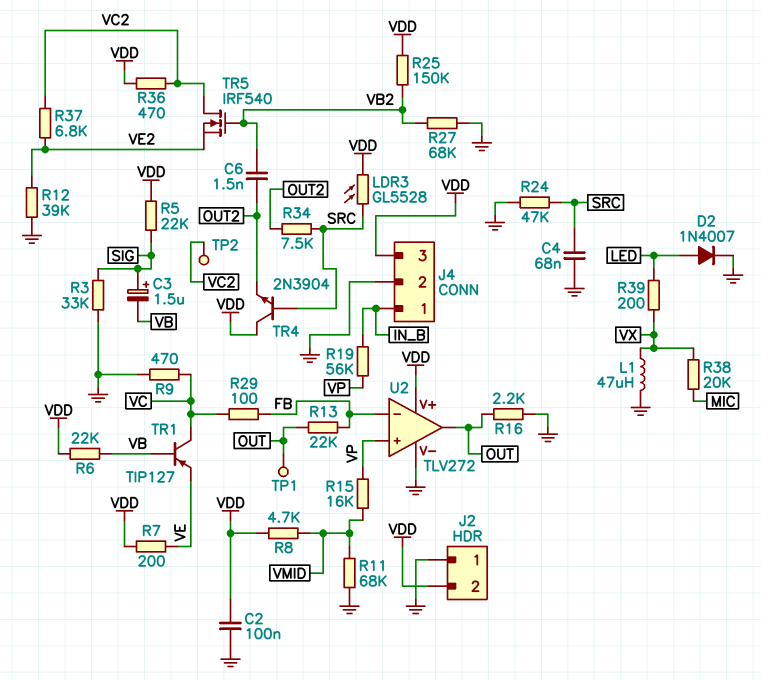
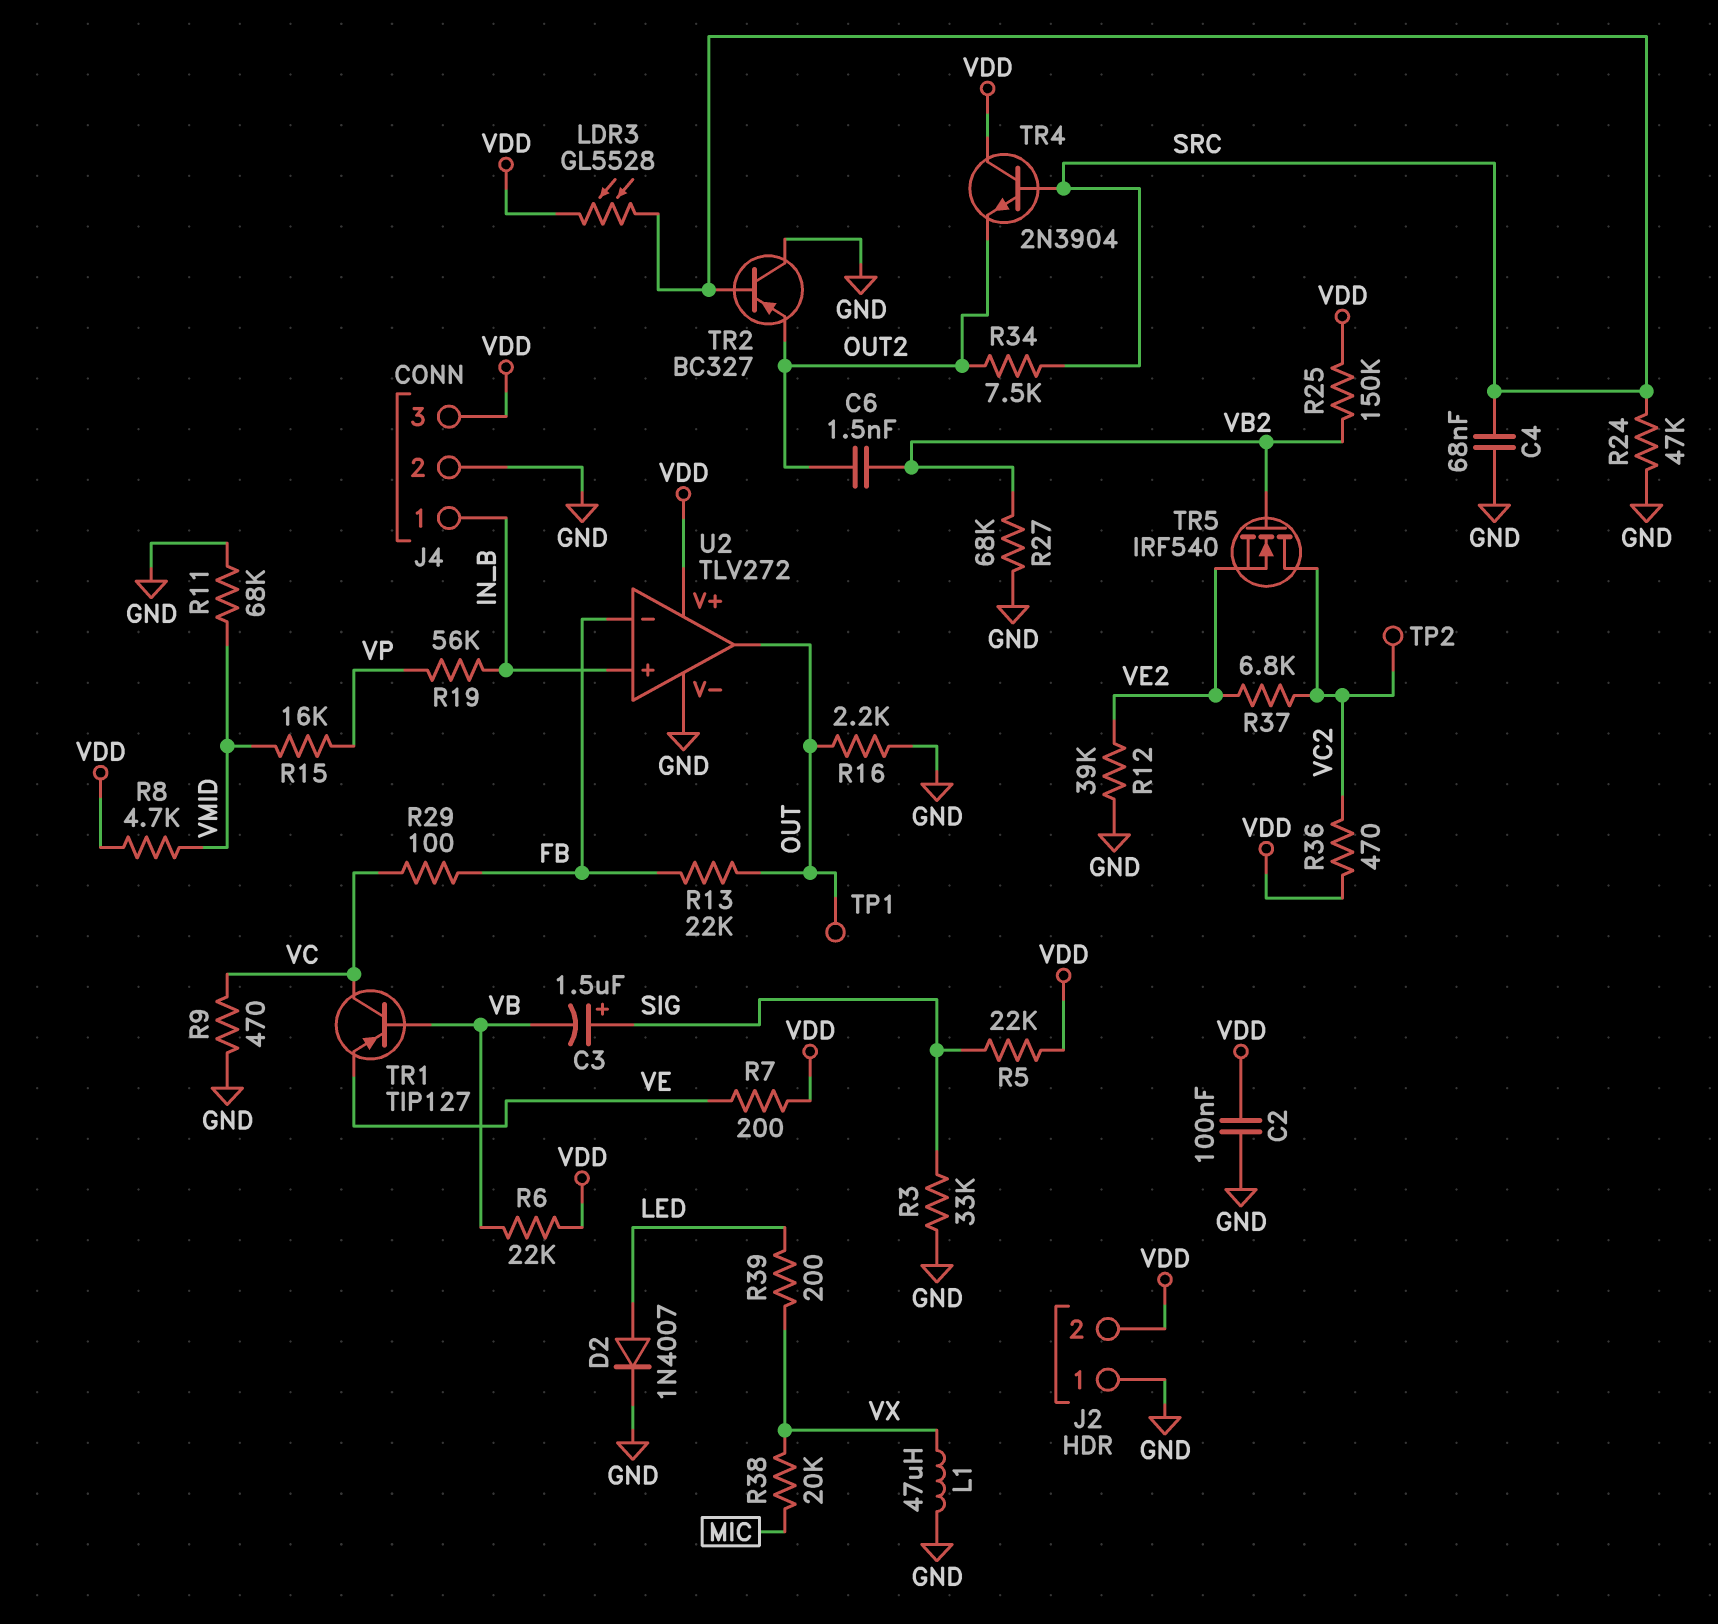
TR2: none -> PNP BC327 (B SRC, C GND, E OUT2)
U2 pin in+: VP -> IN_B

